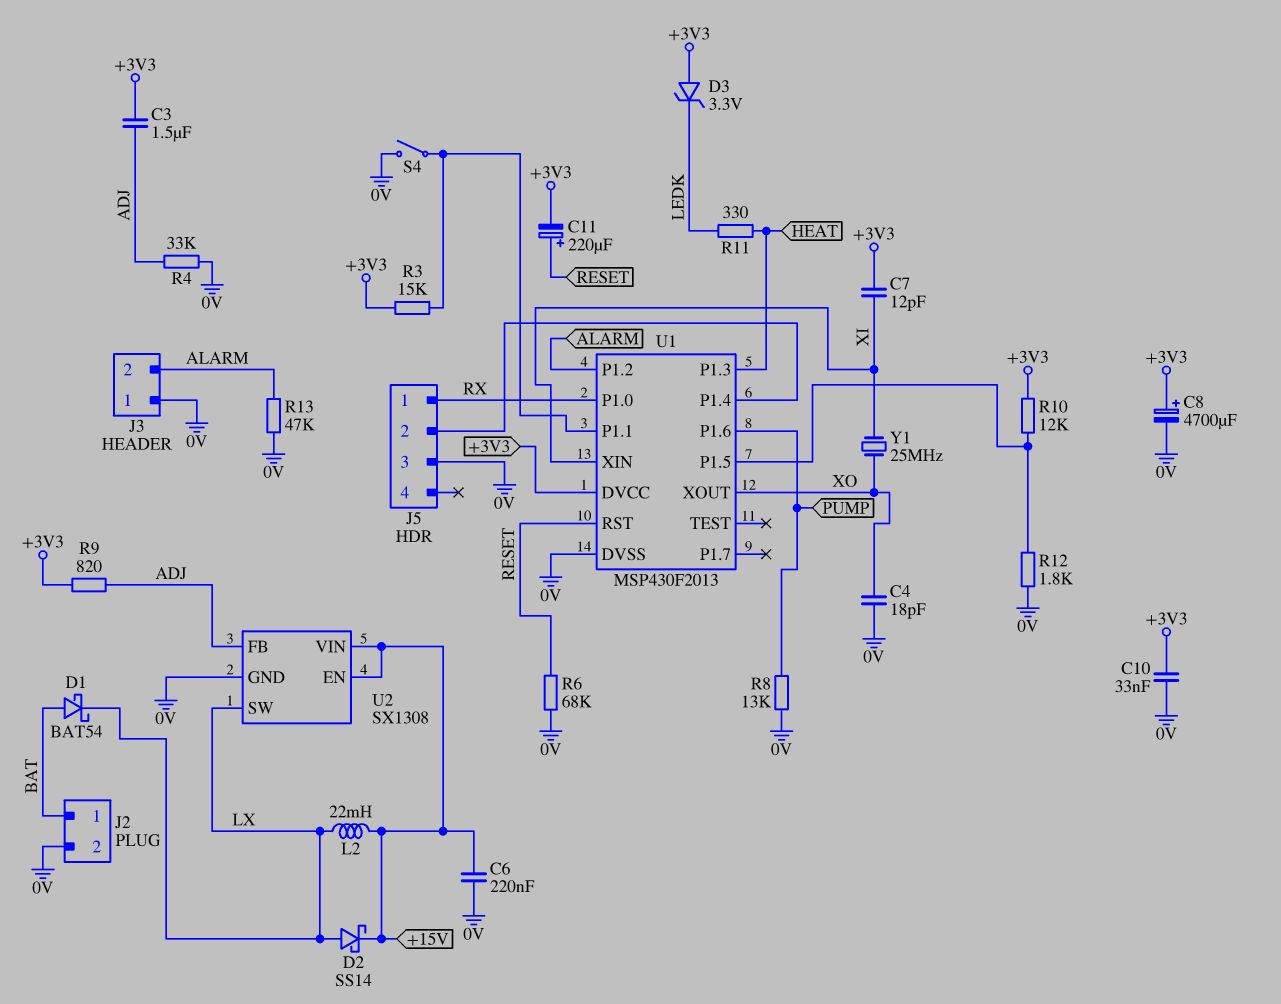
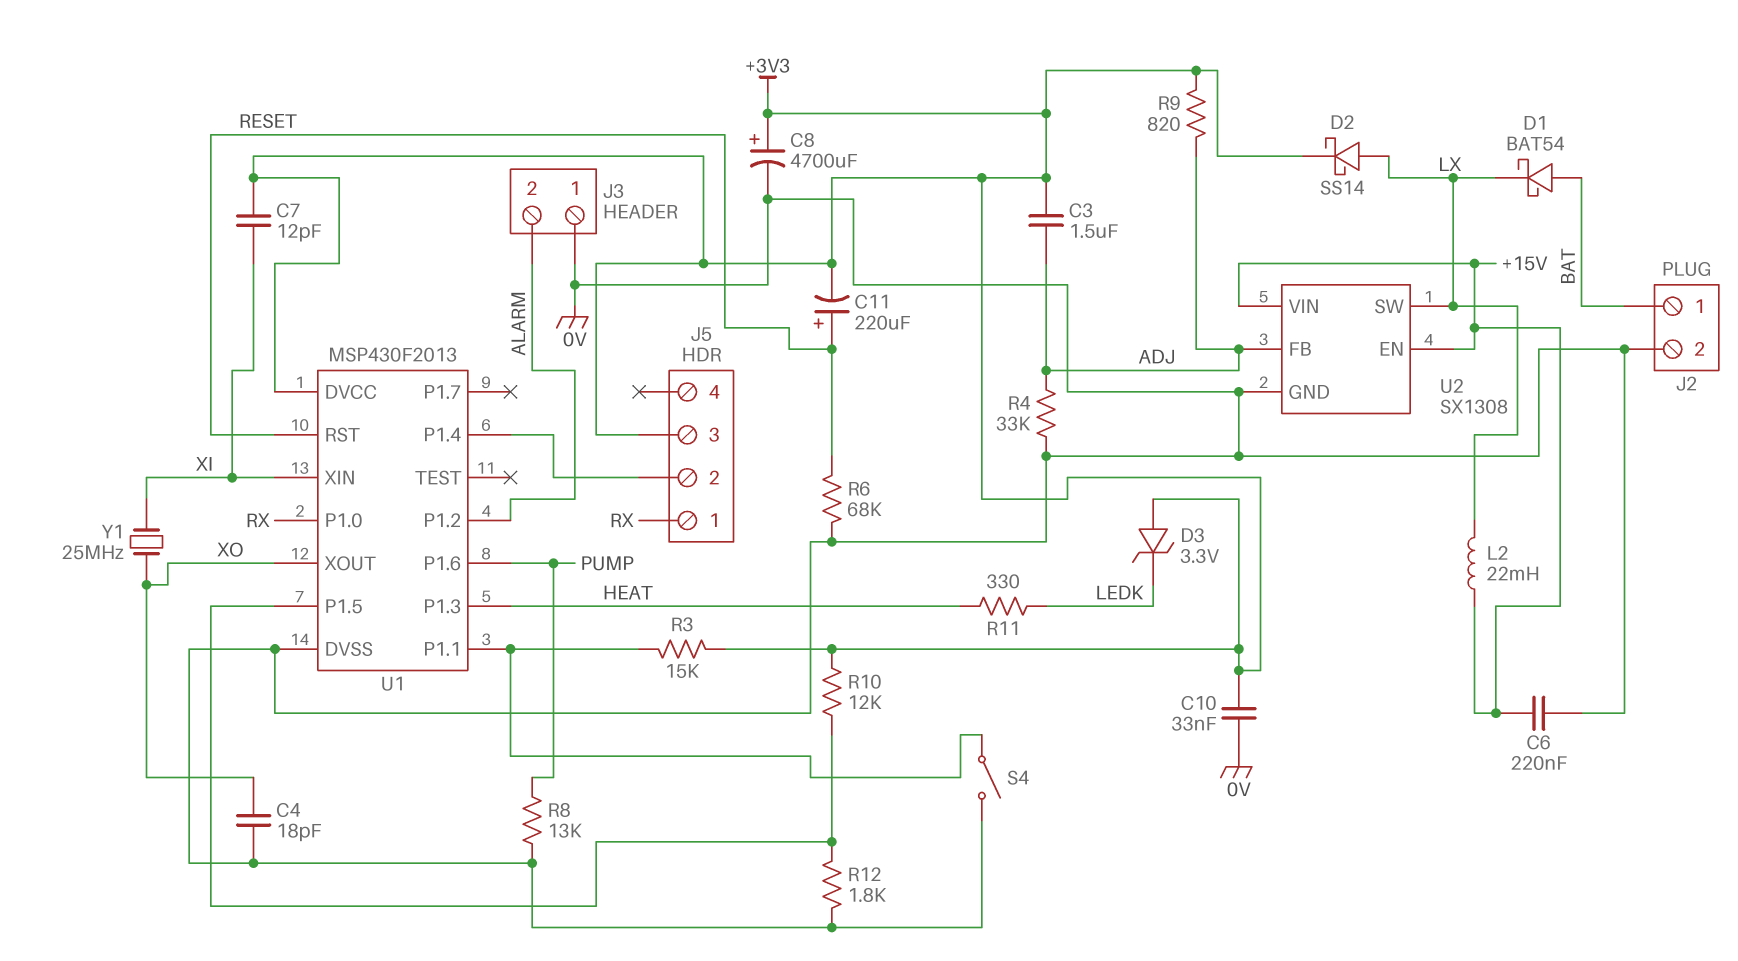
D2: schottky SS14 (A LX, K +15V) -> schottky SS14 (A LX, K +3V3)
J5 pin 3: 0V -> +3V3
R13: 47k (0V, ALARM) -> none

